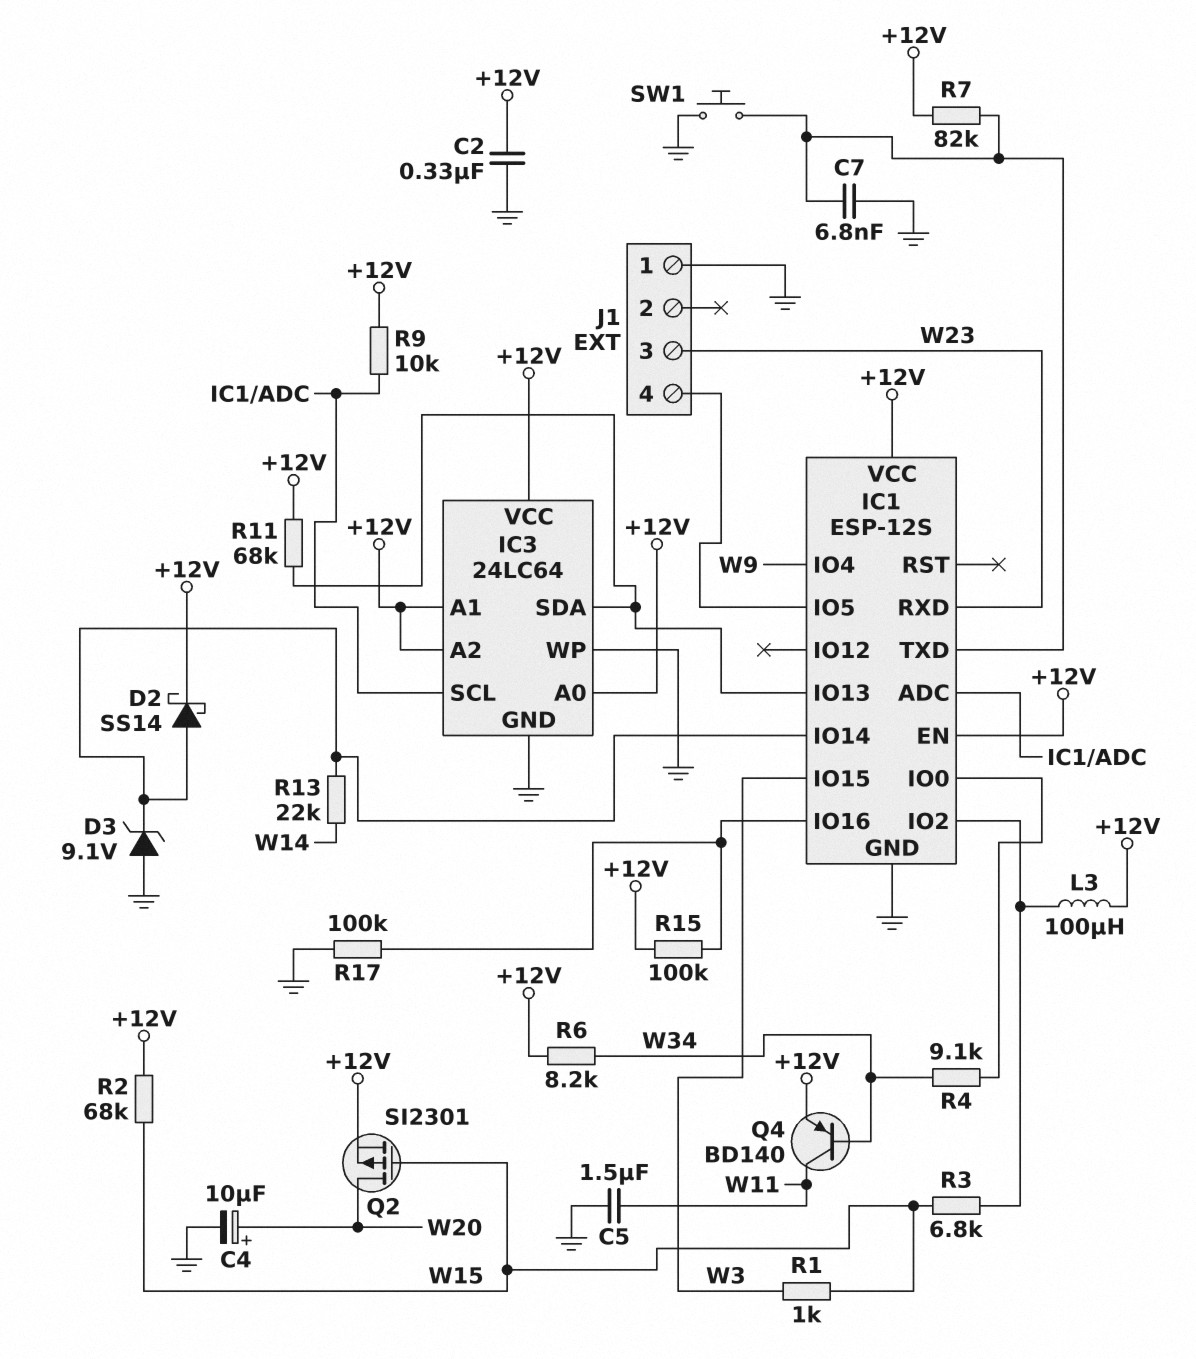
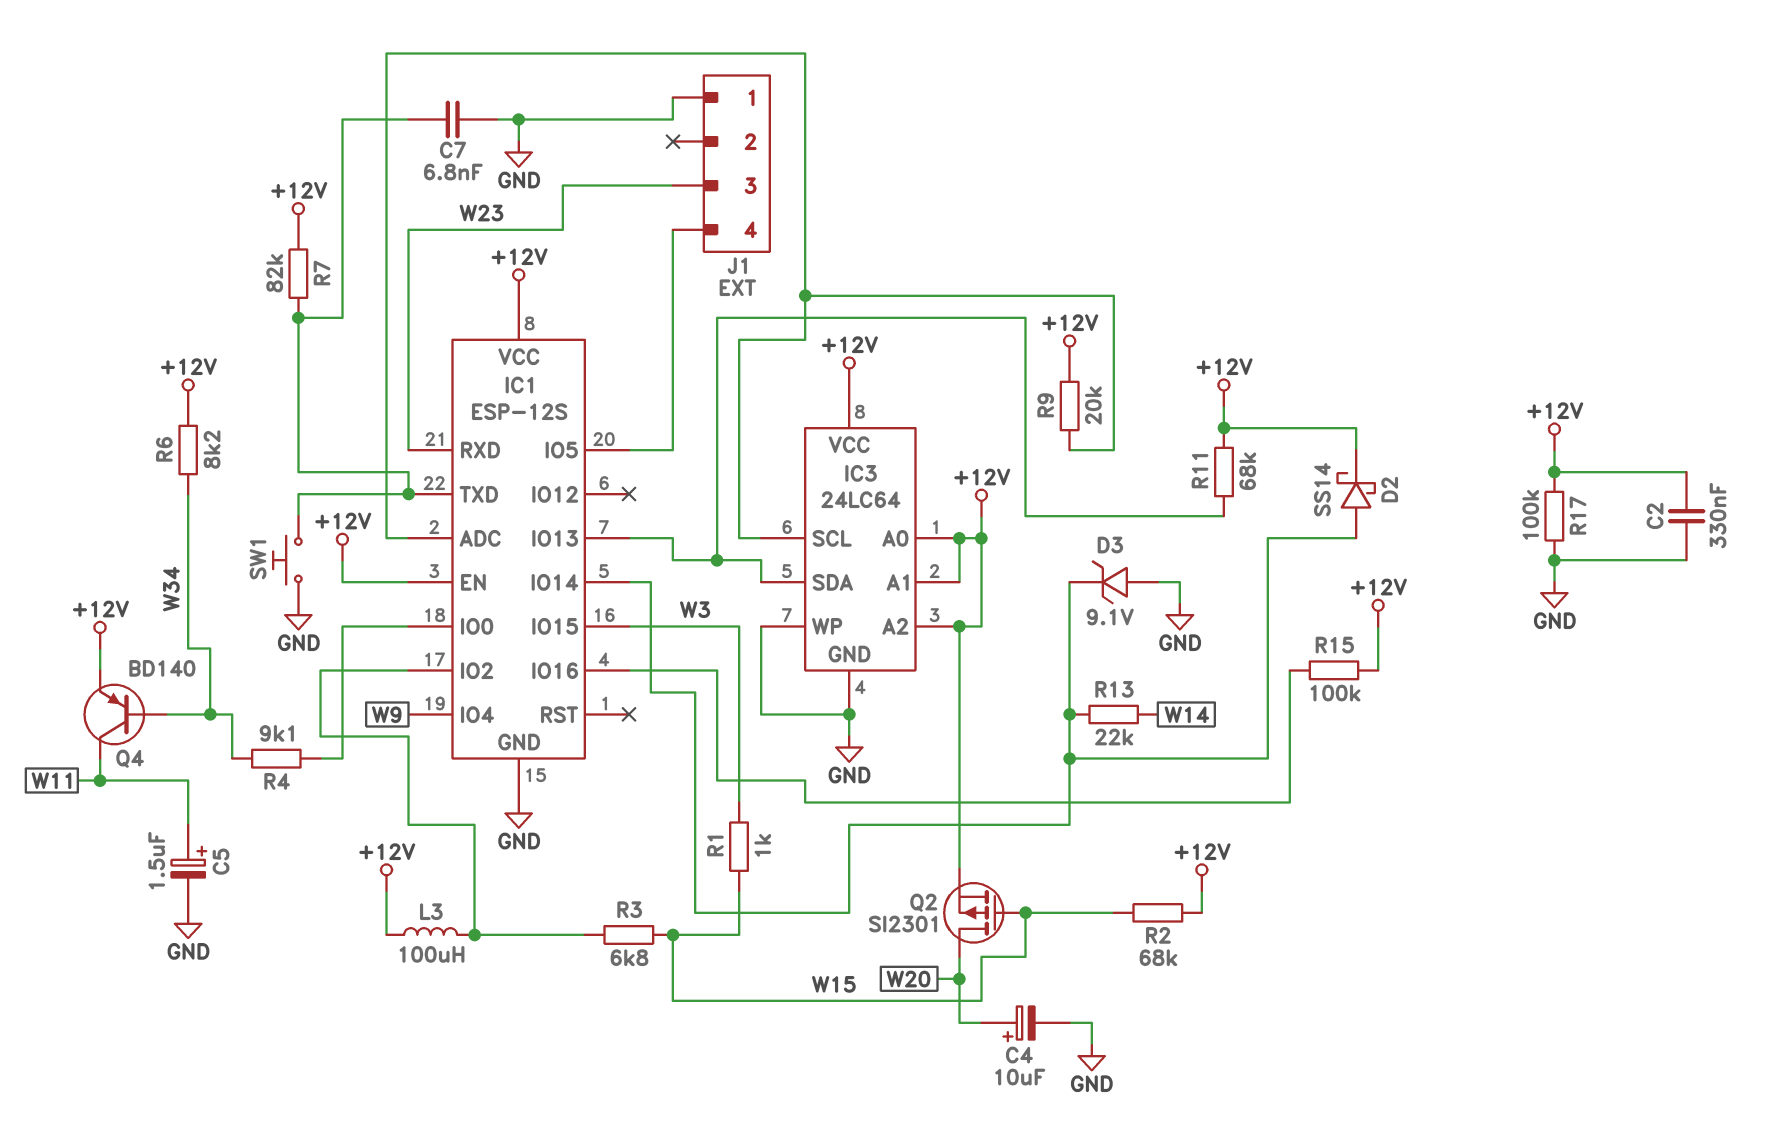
C5: 1.5uF (GND, W11) -> 1.5uF (plus W11, minus GND)
R9: 10k (+12V, IC1/ADC) -> 20k (+12V, IC1/ADC)
R17: 100k (GND, IC1/IO16) -> 100k (+12V, GND)

